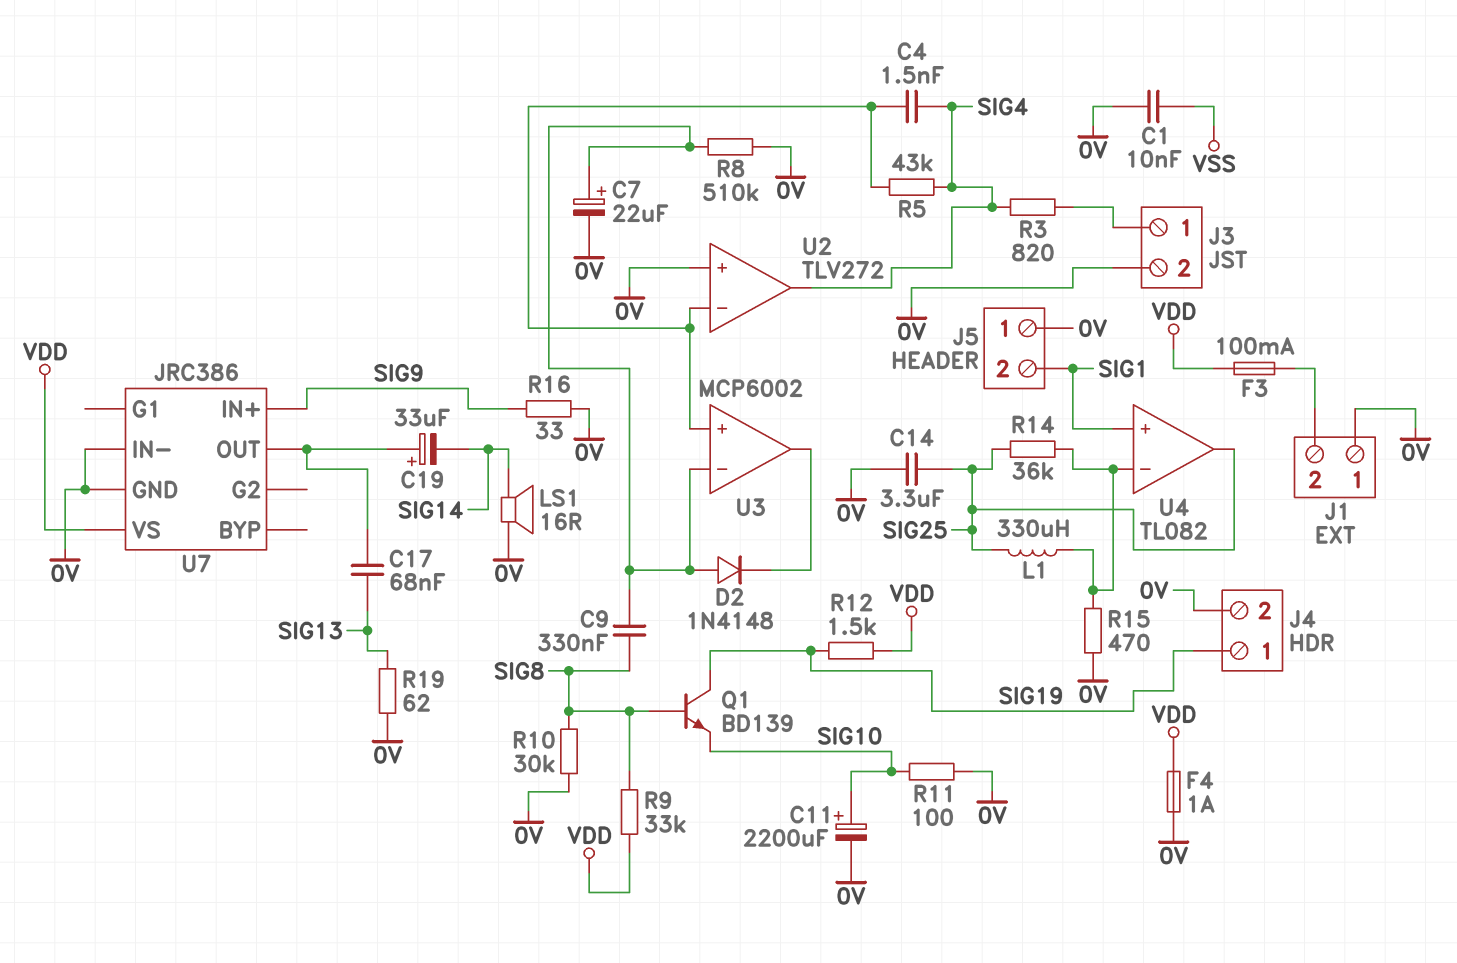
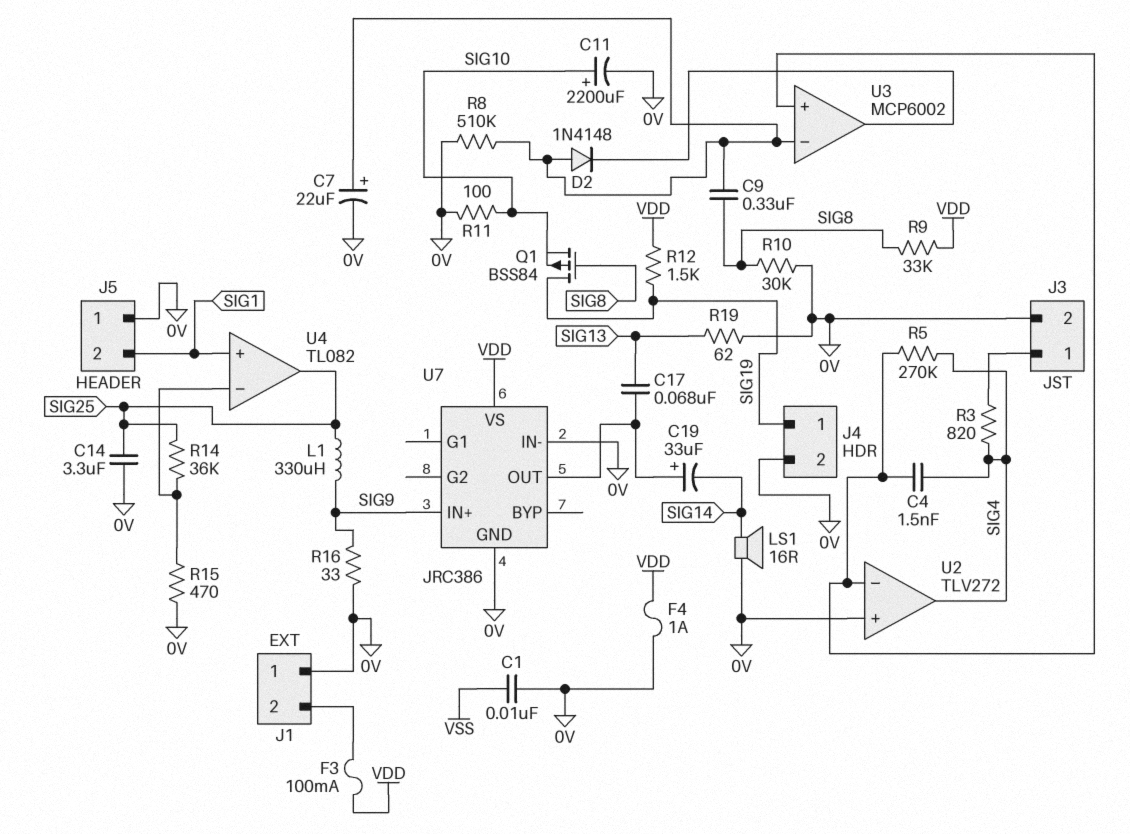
L1: 330uH (SIG25, U4/in-) -> 330uH (SIG9, SIG25)
Q1: NPN BD139 (B SIG8, C SIG19, E SIG10) -> PMOS BSS84 (G SIG8, D SIG19, S SIG10)
R5: 43k (SIG4, U2/in-) -> 270k (SIG4, U2/in-)

